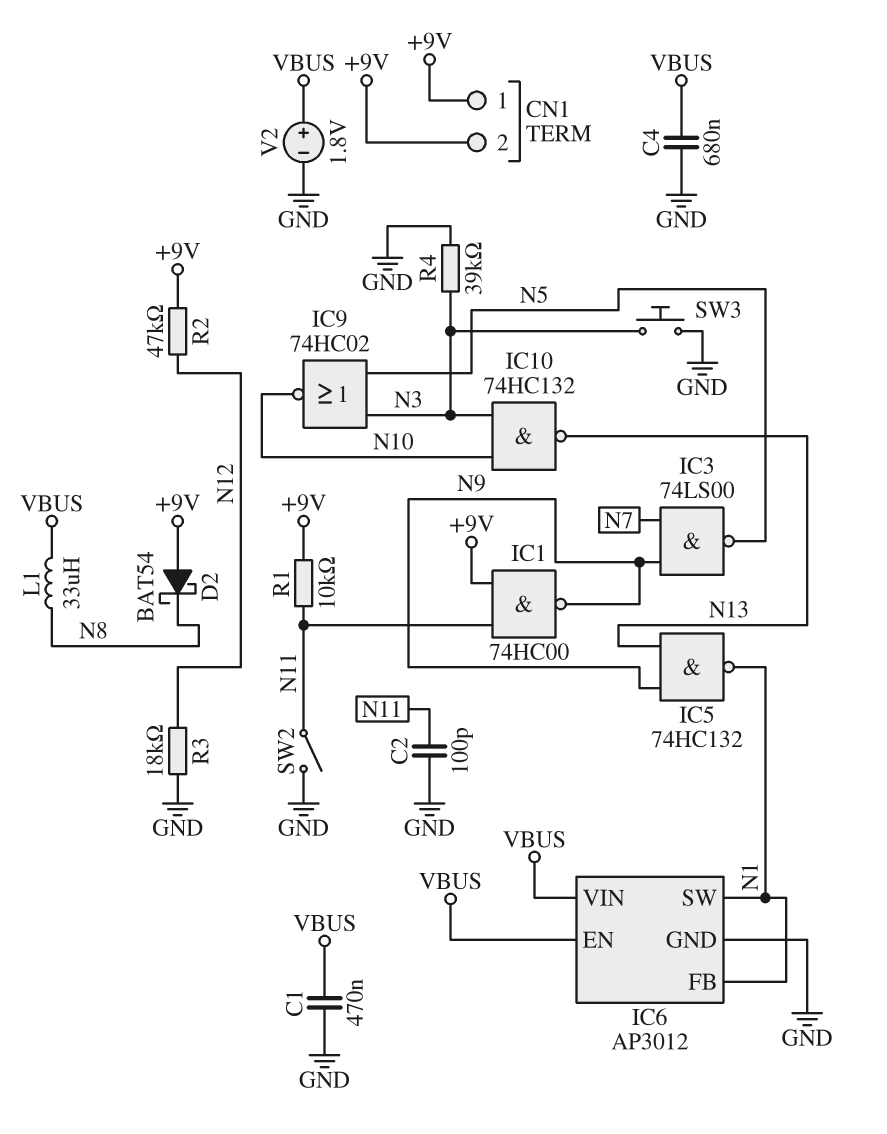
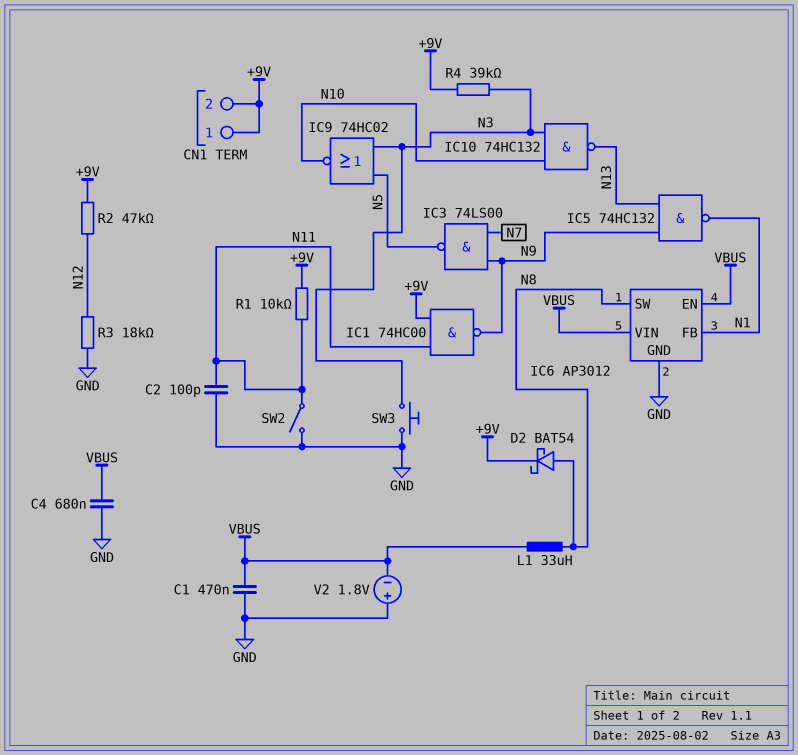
D2: schottky BAT54 (A +9V, K N8) -> schottky BAT54 (A N8, K +9V)
IC6 pin SW: N1 -> N8
R4: 39k (GND, N3) -> 39k (+9V, N3)
V2: 1.8V (plus VBUS, minus GND) -> 1.8V (plus GND, minus VBUS)

